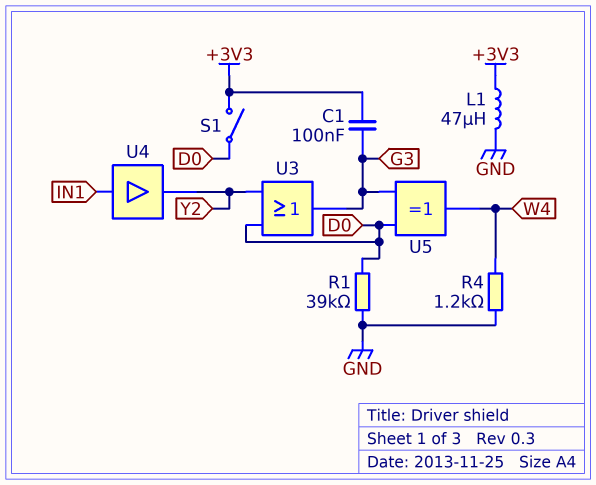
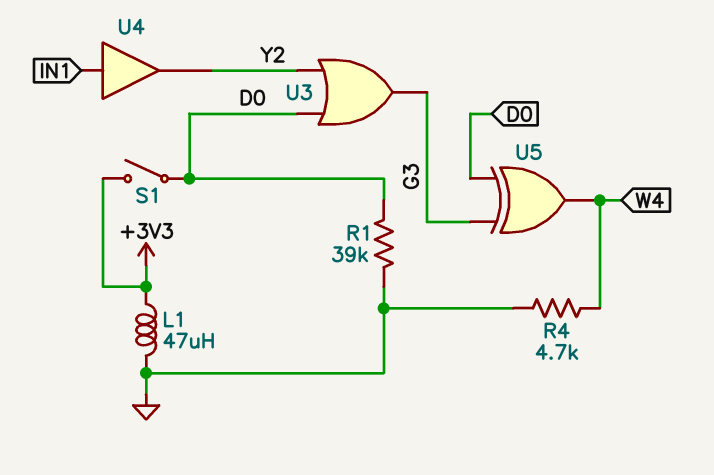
C1: 100nF (+3V3, G3) -> none
R4: 1.2k (GND, W4) -> 4.7k (GND, W4)

